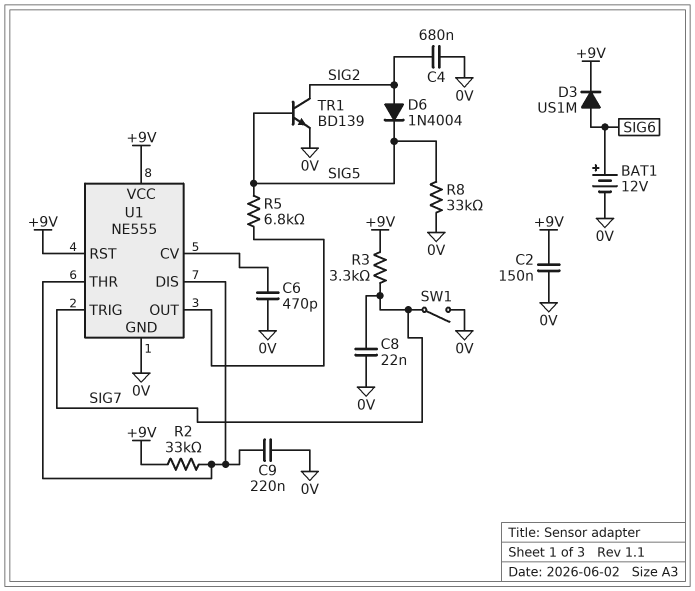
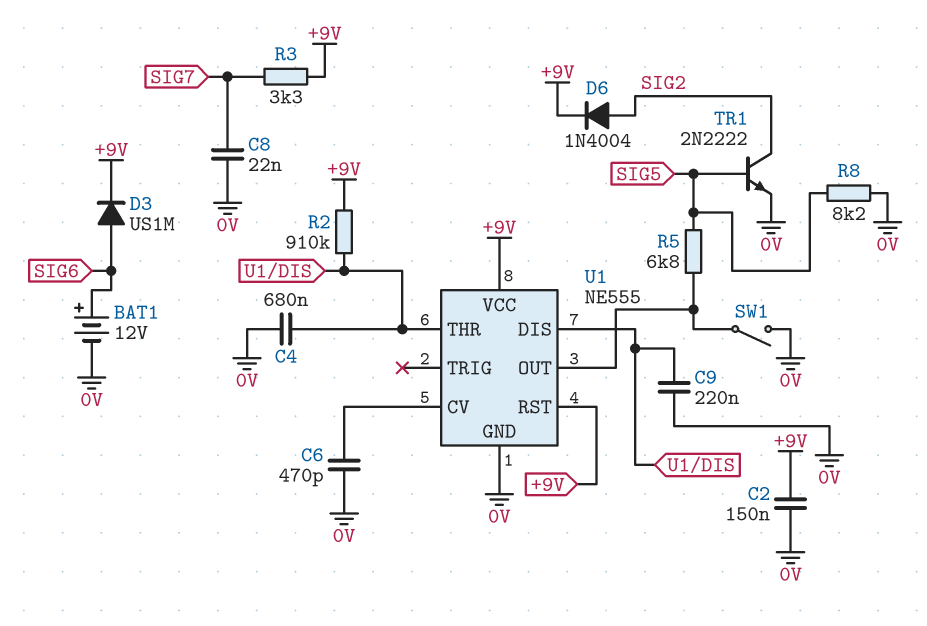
C4: 680nF (0V, SIG2) -> 680nF (0V, U1/DIS)
D6: diode 1N4004 (A SIG2, K SIG5) -> diode 1N4004 (A SIG2, K +9V)
R2: 33k (+9V, U1/DIS) -> 910k (+9V, U1/DIS)
R8: 33k (0V, SIG5) -> 8.2k (0V, SIG5)
SW1: switch (0V, SIG7) -> switch (0V, U1/OUT)
TR1: NPN BD139 (B SIG5, C SIG2, E 0V) -> NPN 2N2222 (B SIG5, C SIG2, E 0V)
U1 pin TRIG: SIG7 -> none

